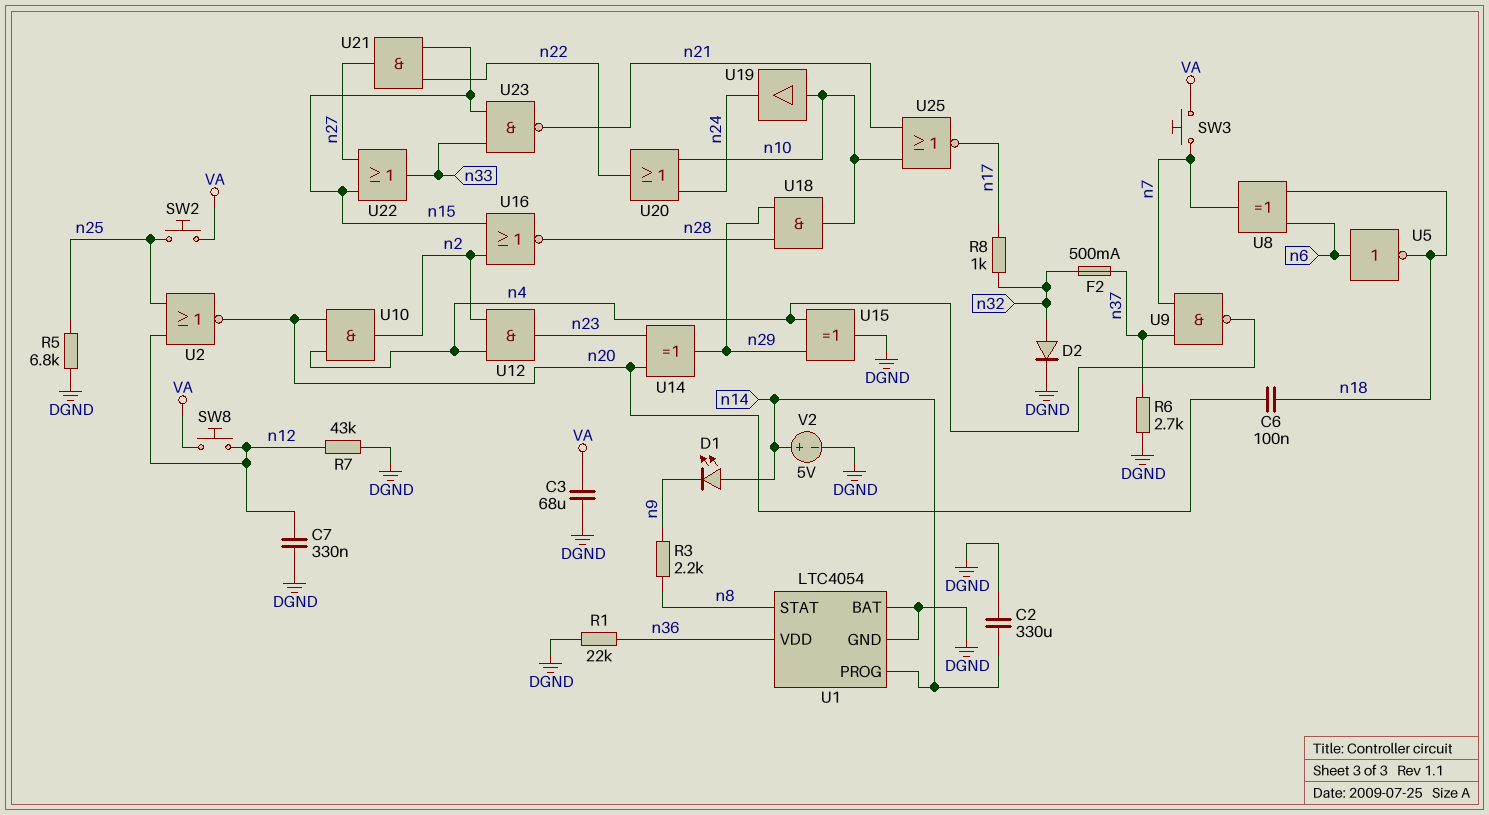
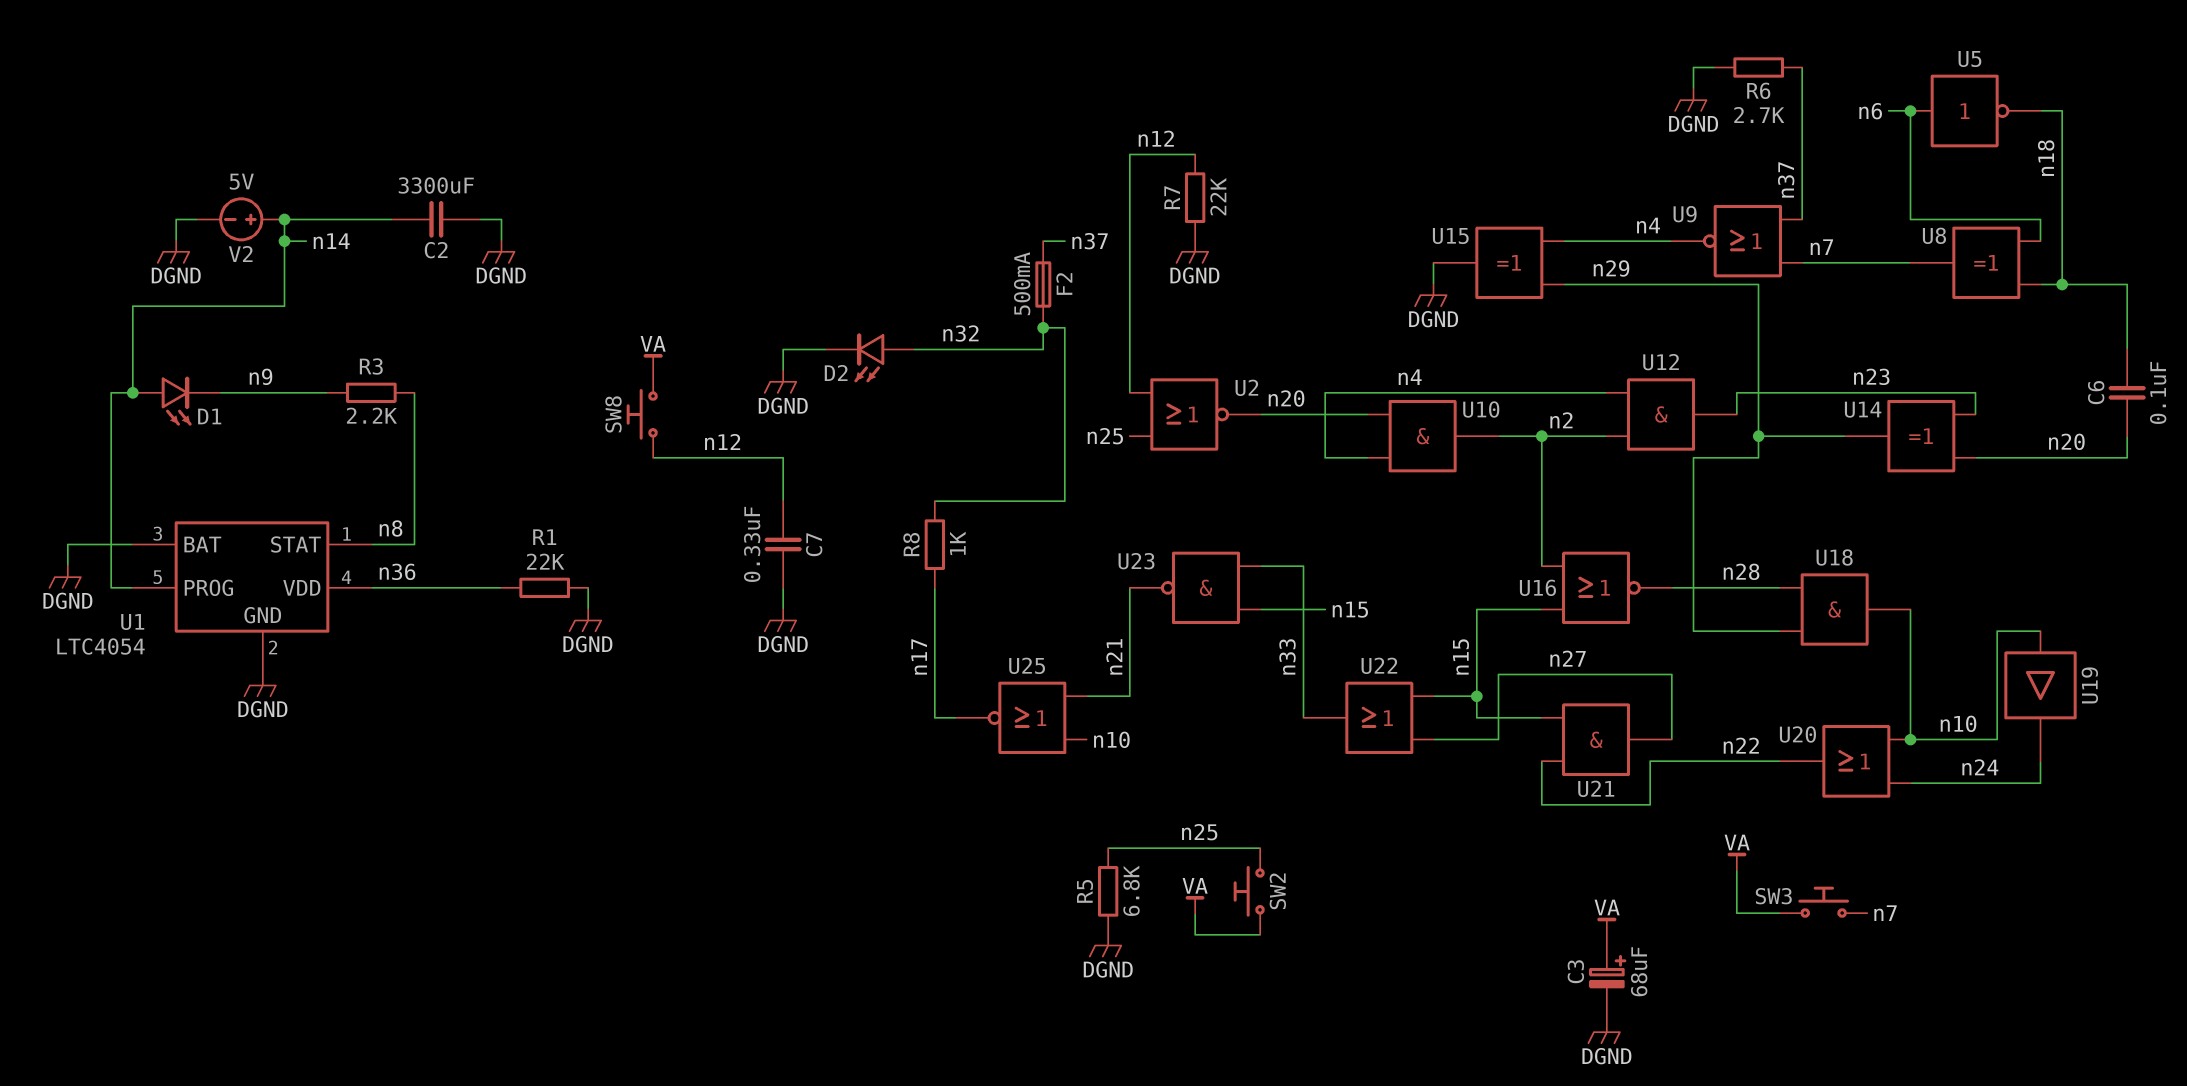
C2: 330uF (DGND, n14) -> 3300uF (DGND, n14)
C3: 68uF (DGND, VA) -> 68uF (plus VA, minus DGND)
D2: diode (A n32, K DGND) -> LED (A n32, K DGND)
R7: 43k (DGND, n12) -> 22k (DGND, n12)
U9: NAND (in n7, in n37, out n4) -> NOR (in n7, in n37, out n4)

